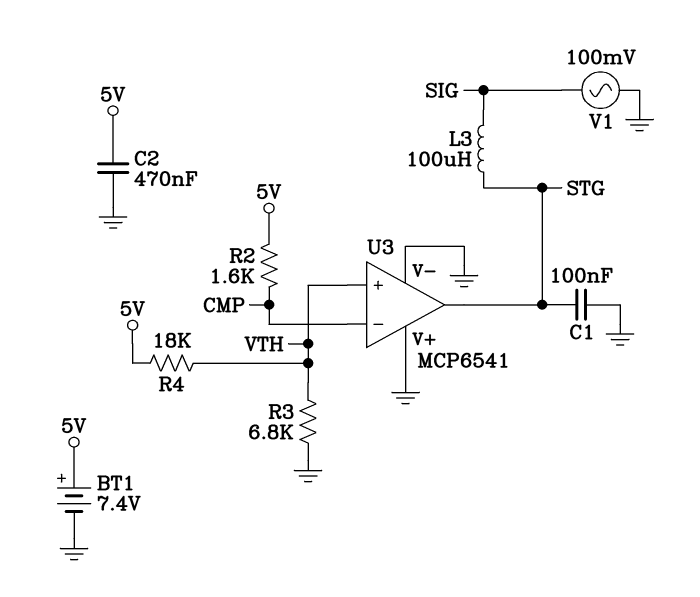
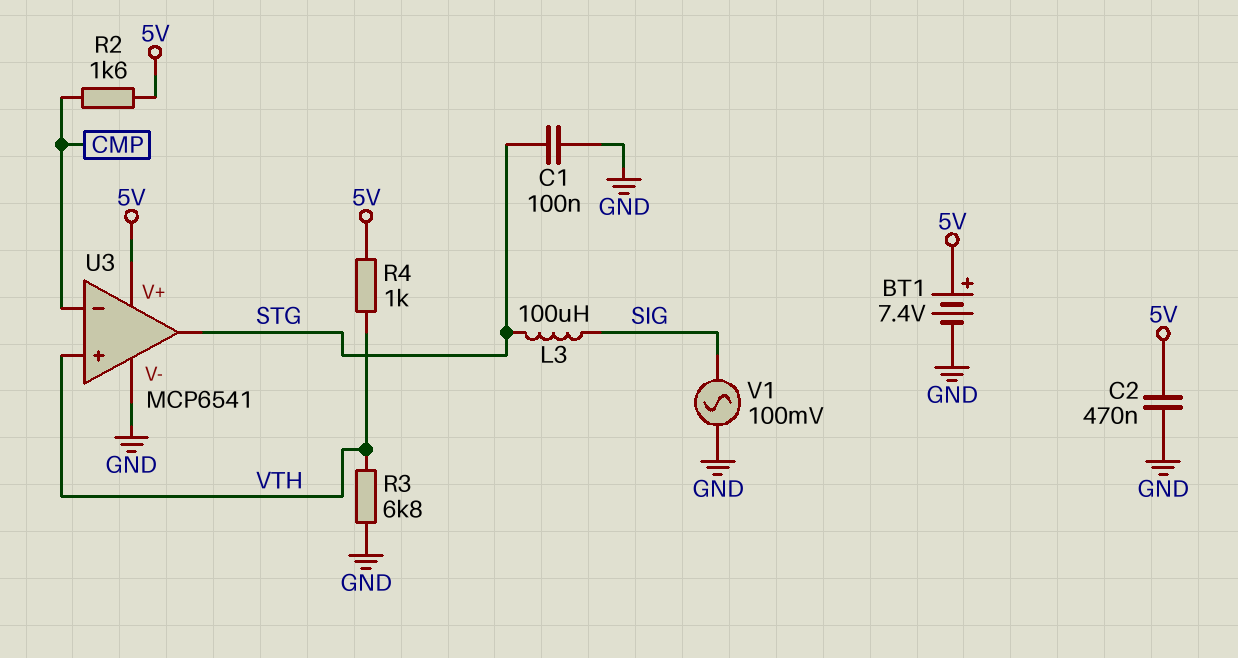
R4: 18k (5V, VTH) -> 1k (5V, VTH)
U3 pin V+: GND -> 5V

